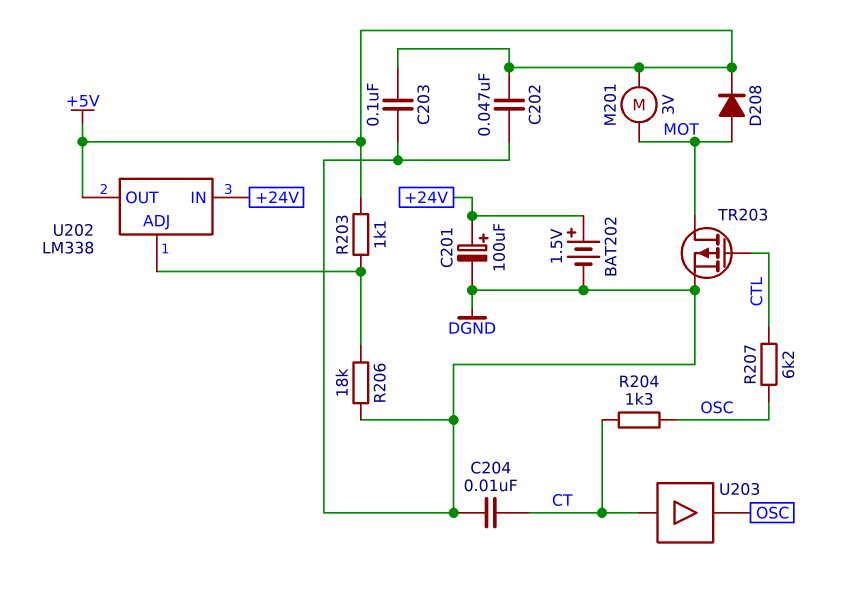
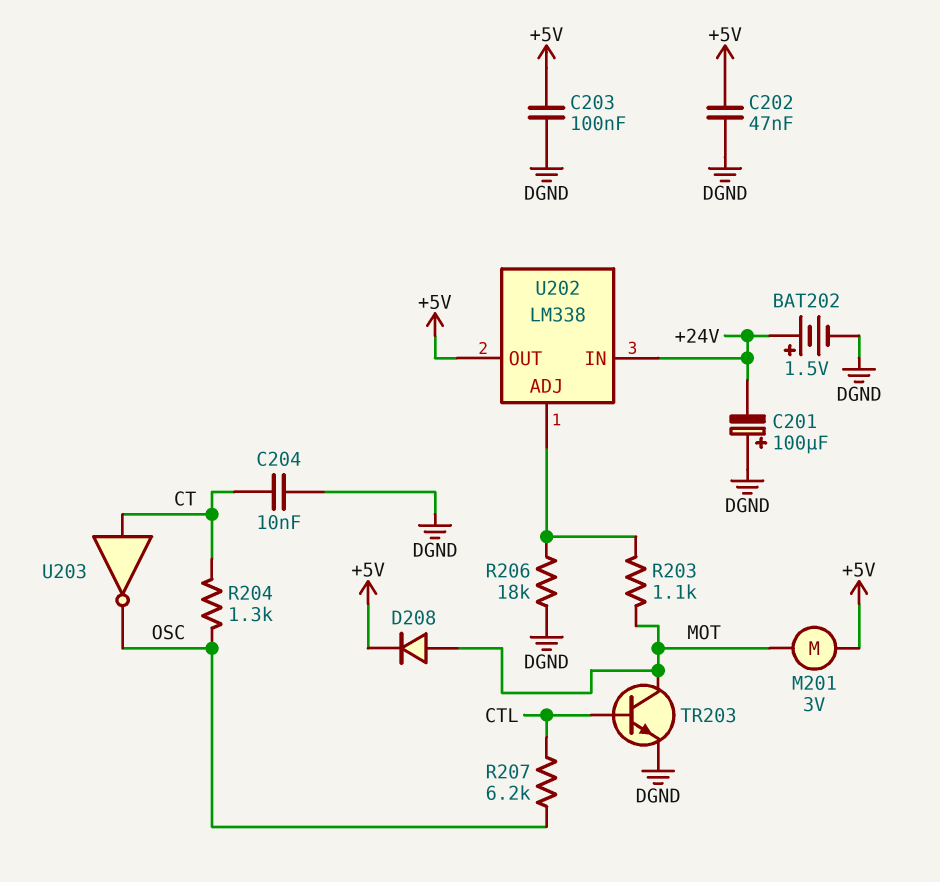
C201: 100uF (plus +24V, minus DGND) -> 100uF (plus DGND, minus +24V)
R203: 1.1k (+5V, U202/ADJ) -> 1.1k (MOT, U202/ADJ)
TR203: PMOS (G CTL, D MOT, S DGND) -> NPN (B CTL, C MOT, E DGND)
U203: buffer (in CT, out OSC) -> NOT (in CT, out OSC)

